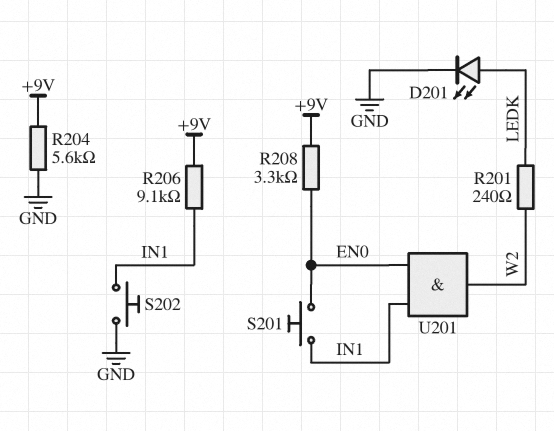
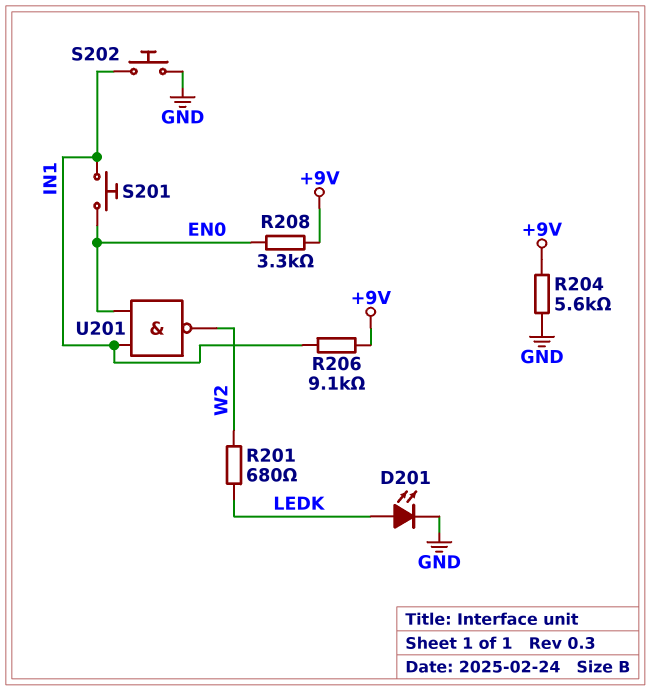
R201: 240 (LEDK, W2) -> 680 (LEDK, W2)
U201: AND (in EN0, in IN1, out W2) -> NAND (in EN0, in IN1, out W2)

